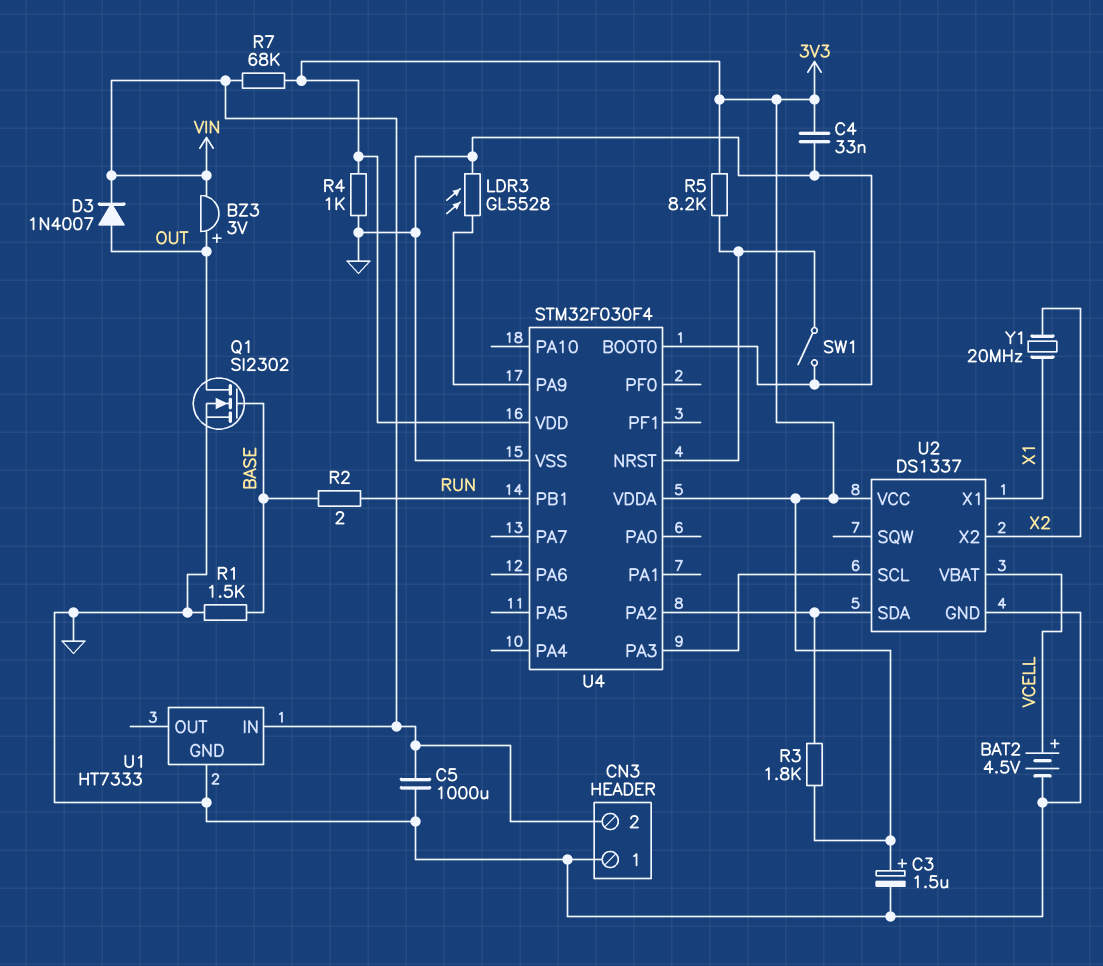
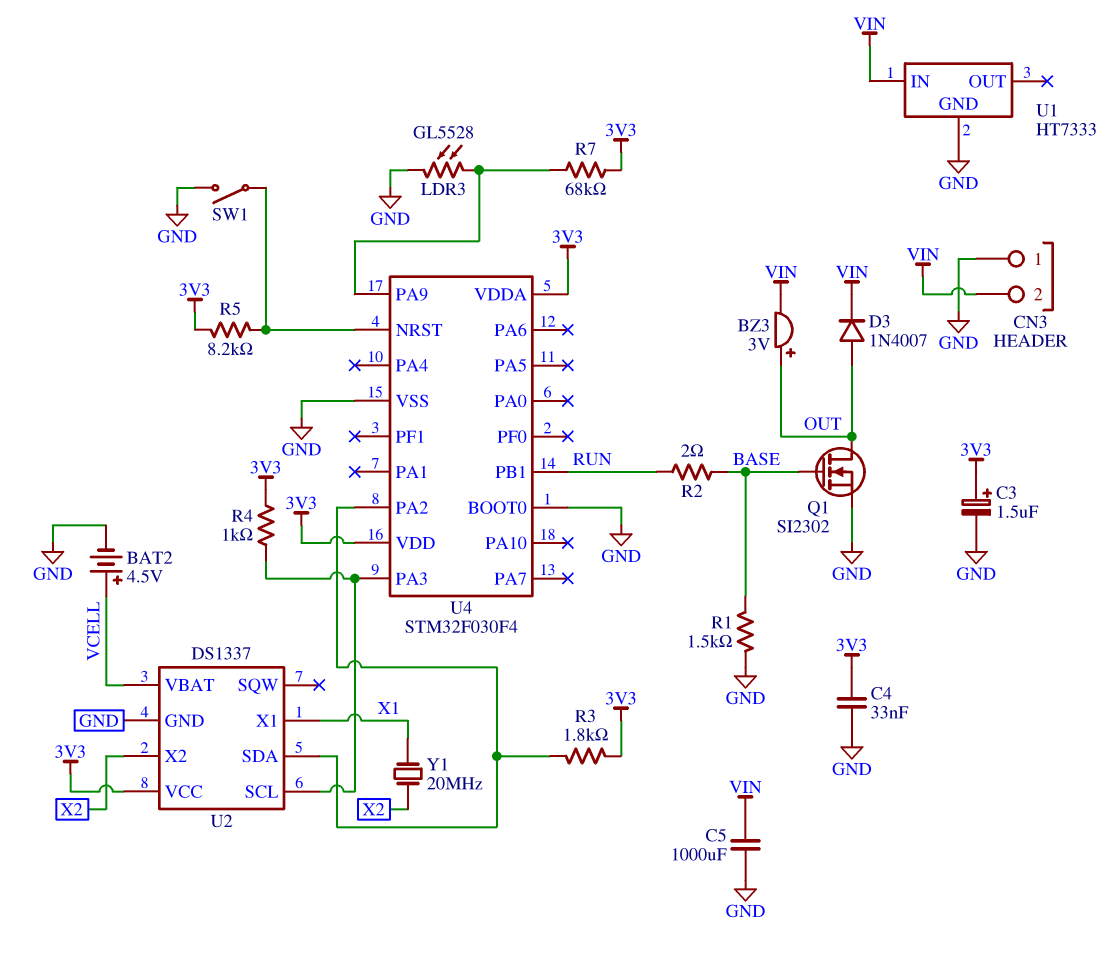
R4: 1k (3V3, GND) -> 1k (3V3, U2/SCL)
R7: 68k (3V3, VIN) -> 68k (3V3, U4/PA9)

